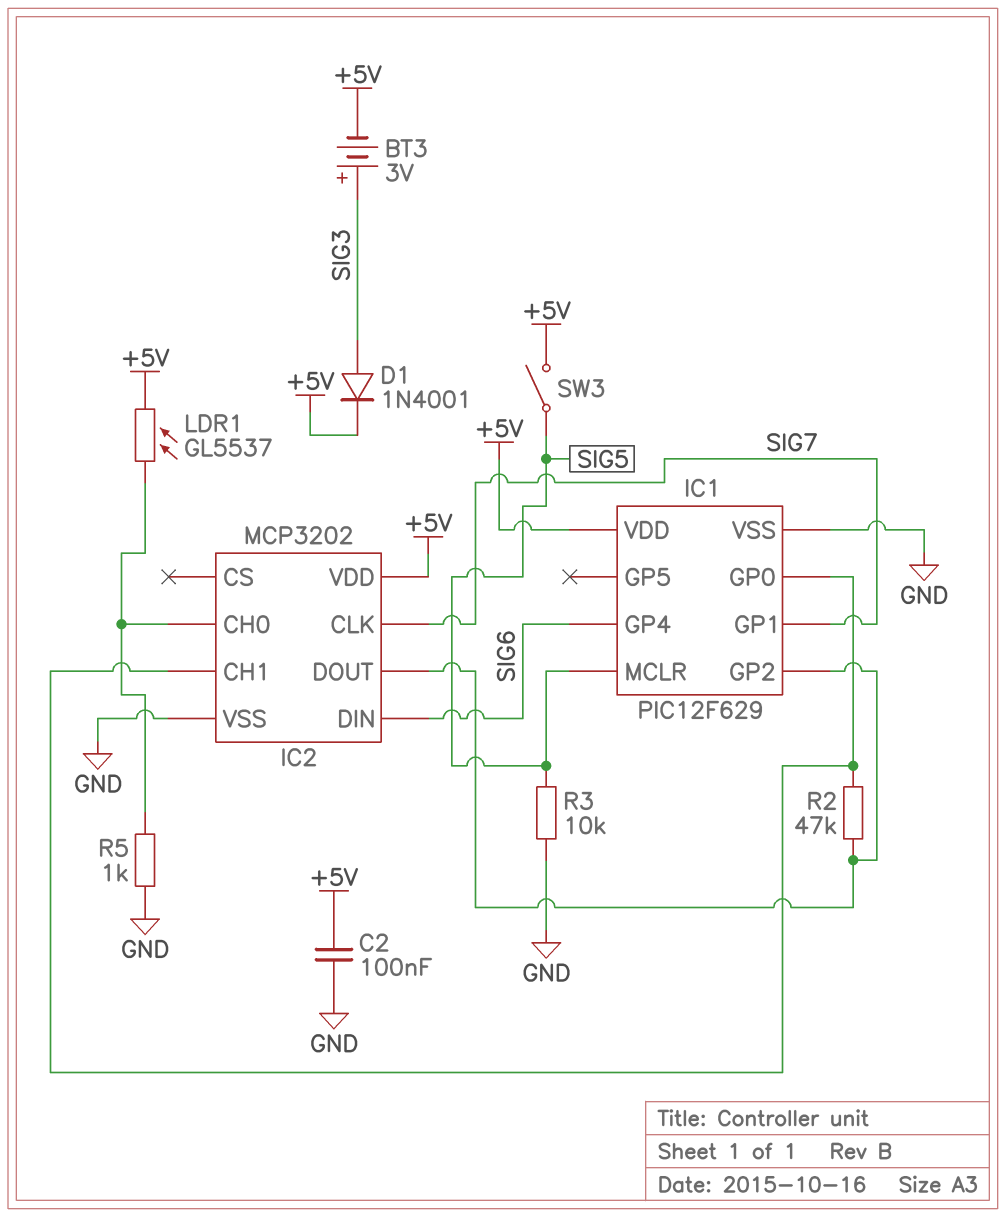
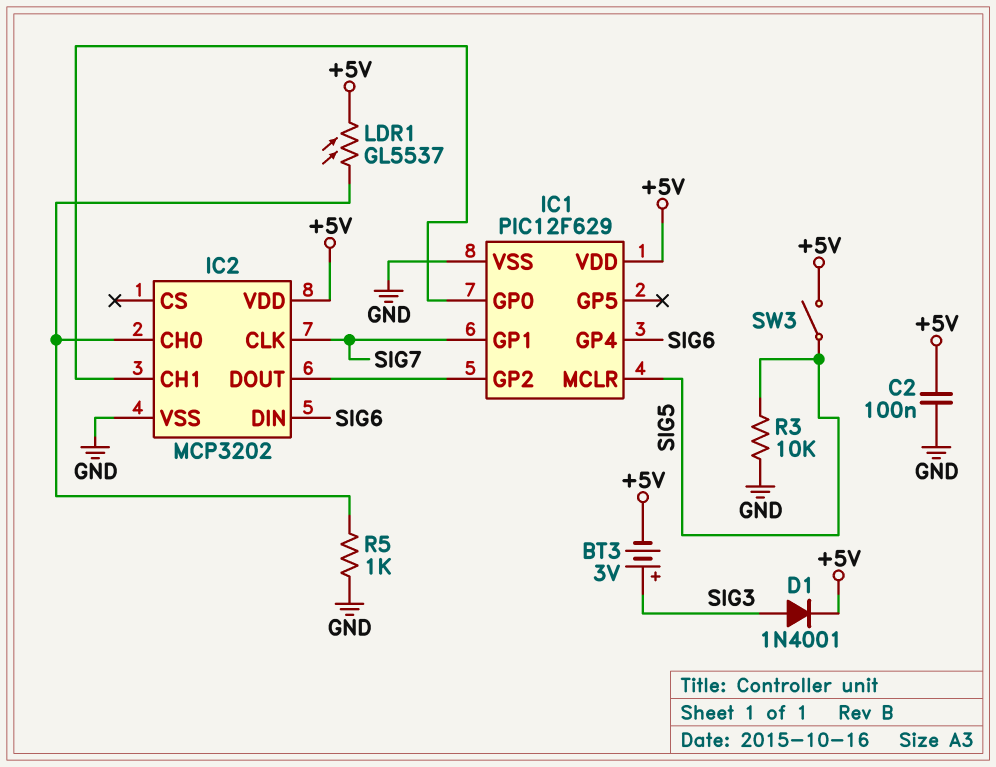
R2: 47k (IC1/GP0, IC1/GP2) -> none

